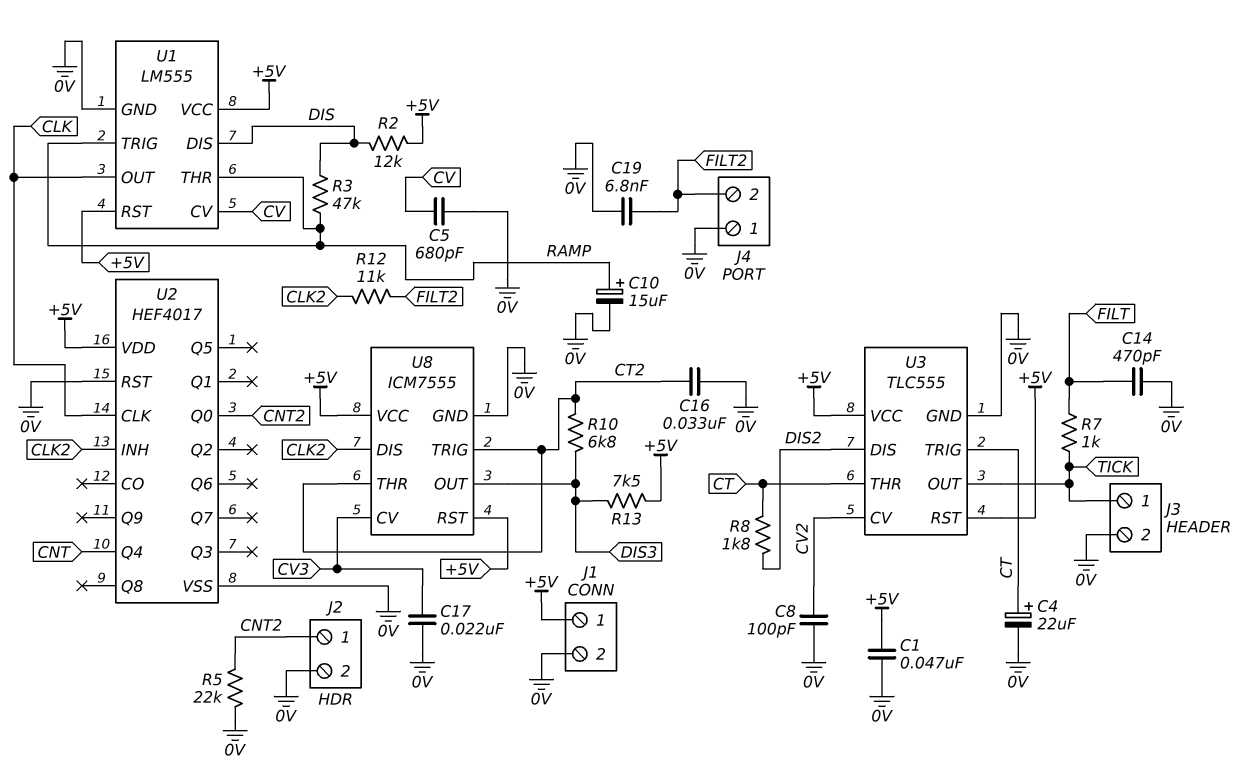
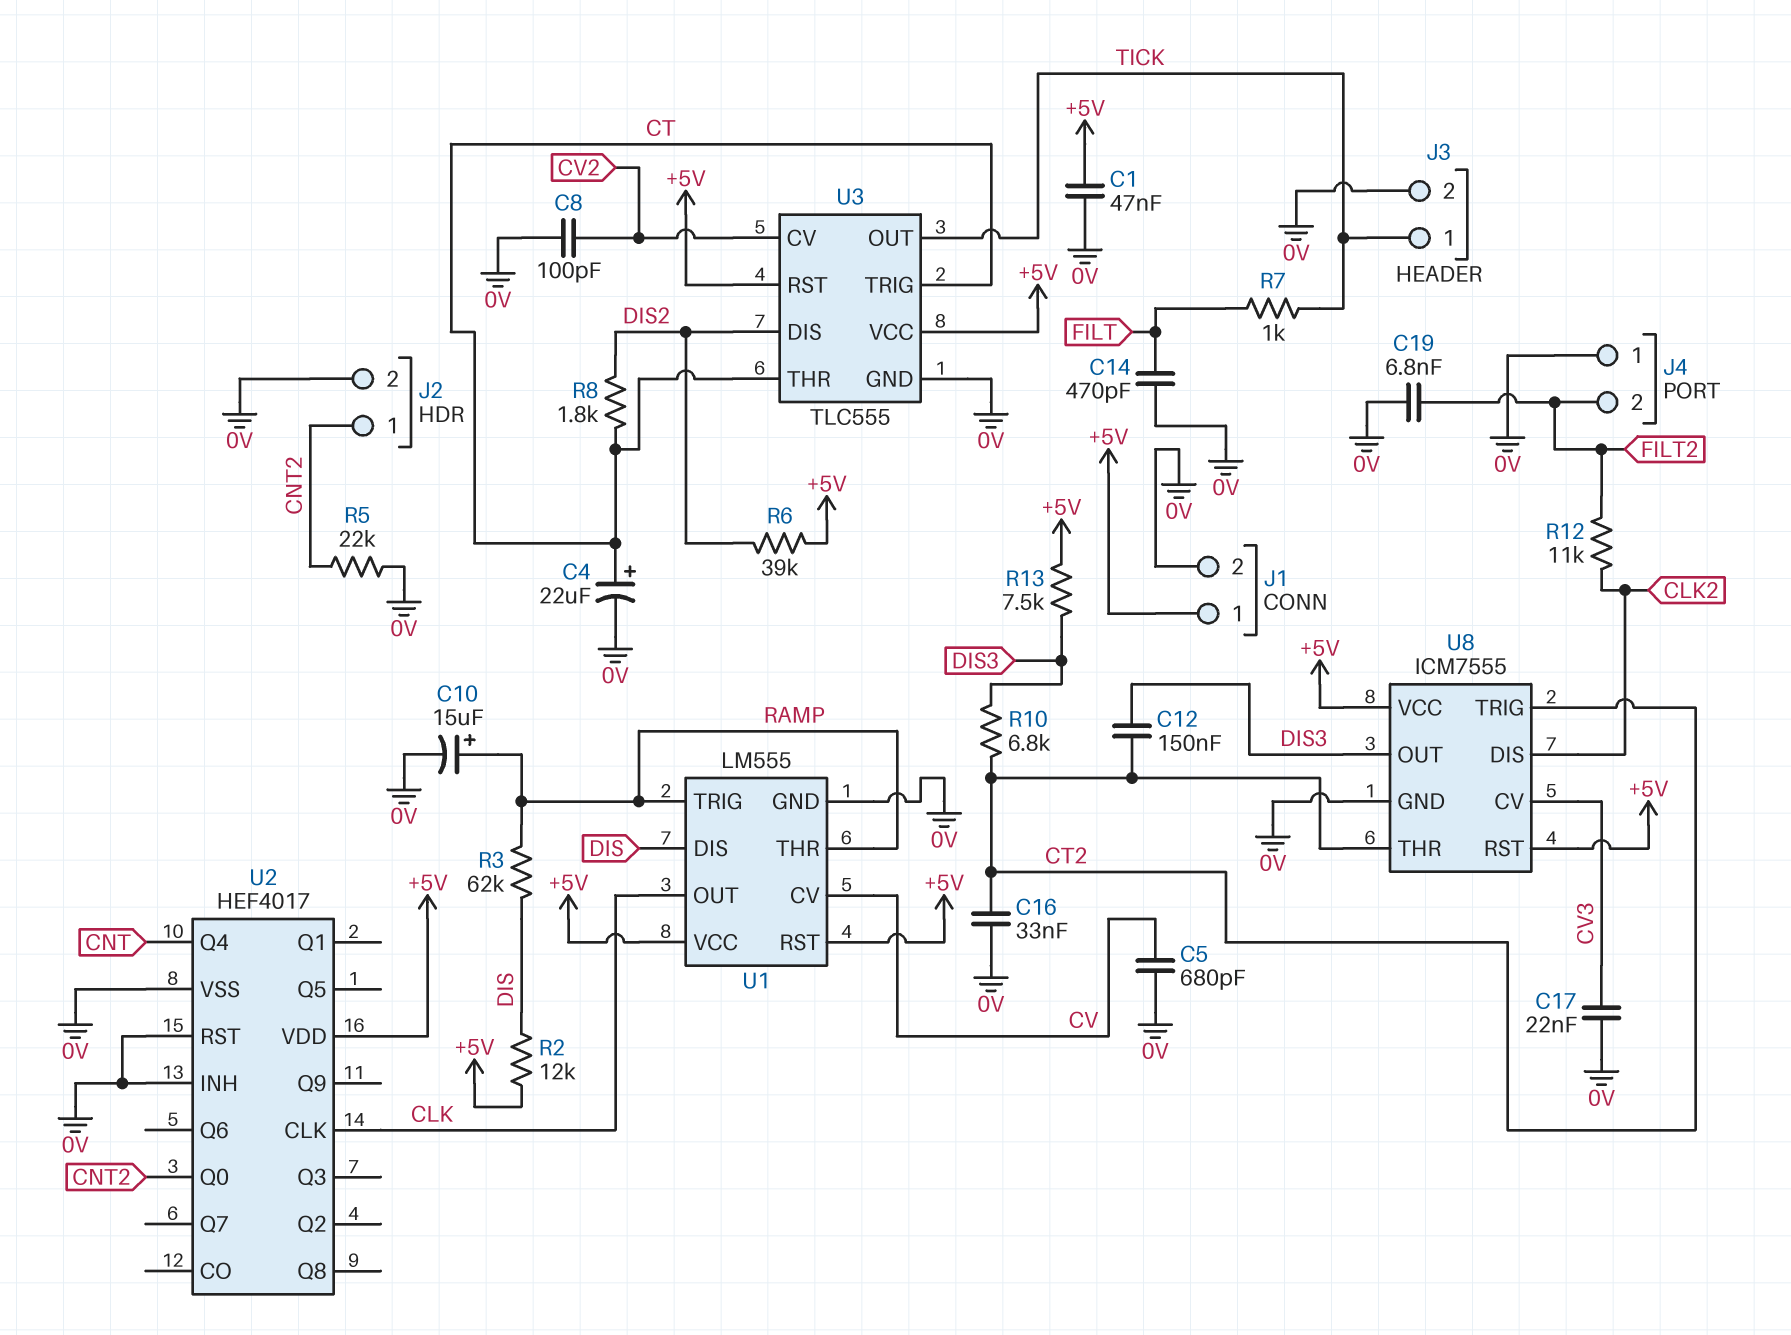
C12: none -> 150nF (CT2, DIS3)
R3: 47k (DIS, RAMP) -> 62k (DIS, RAMP)
R6: none -> 39k (+5V, DIS2)
U2 pin INH: CLK2 -> 0V

